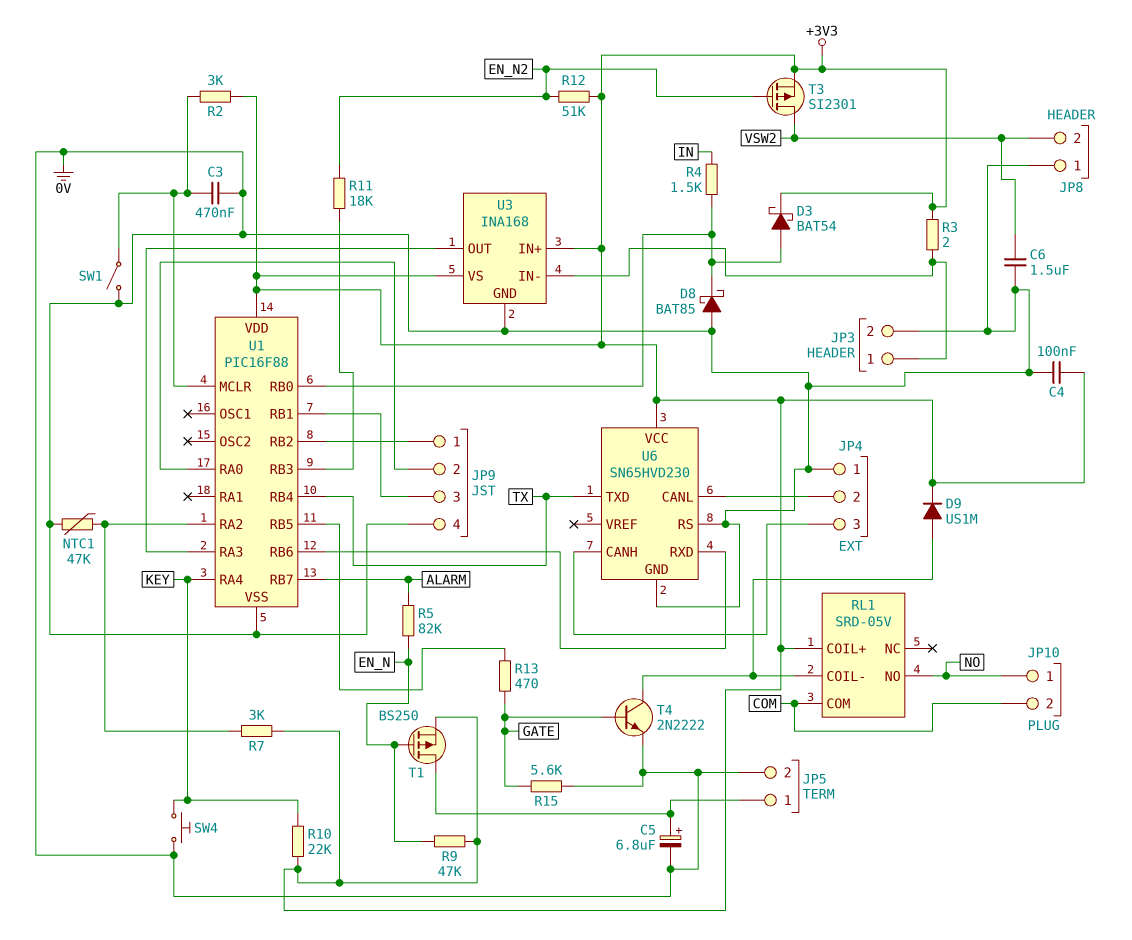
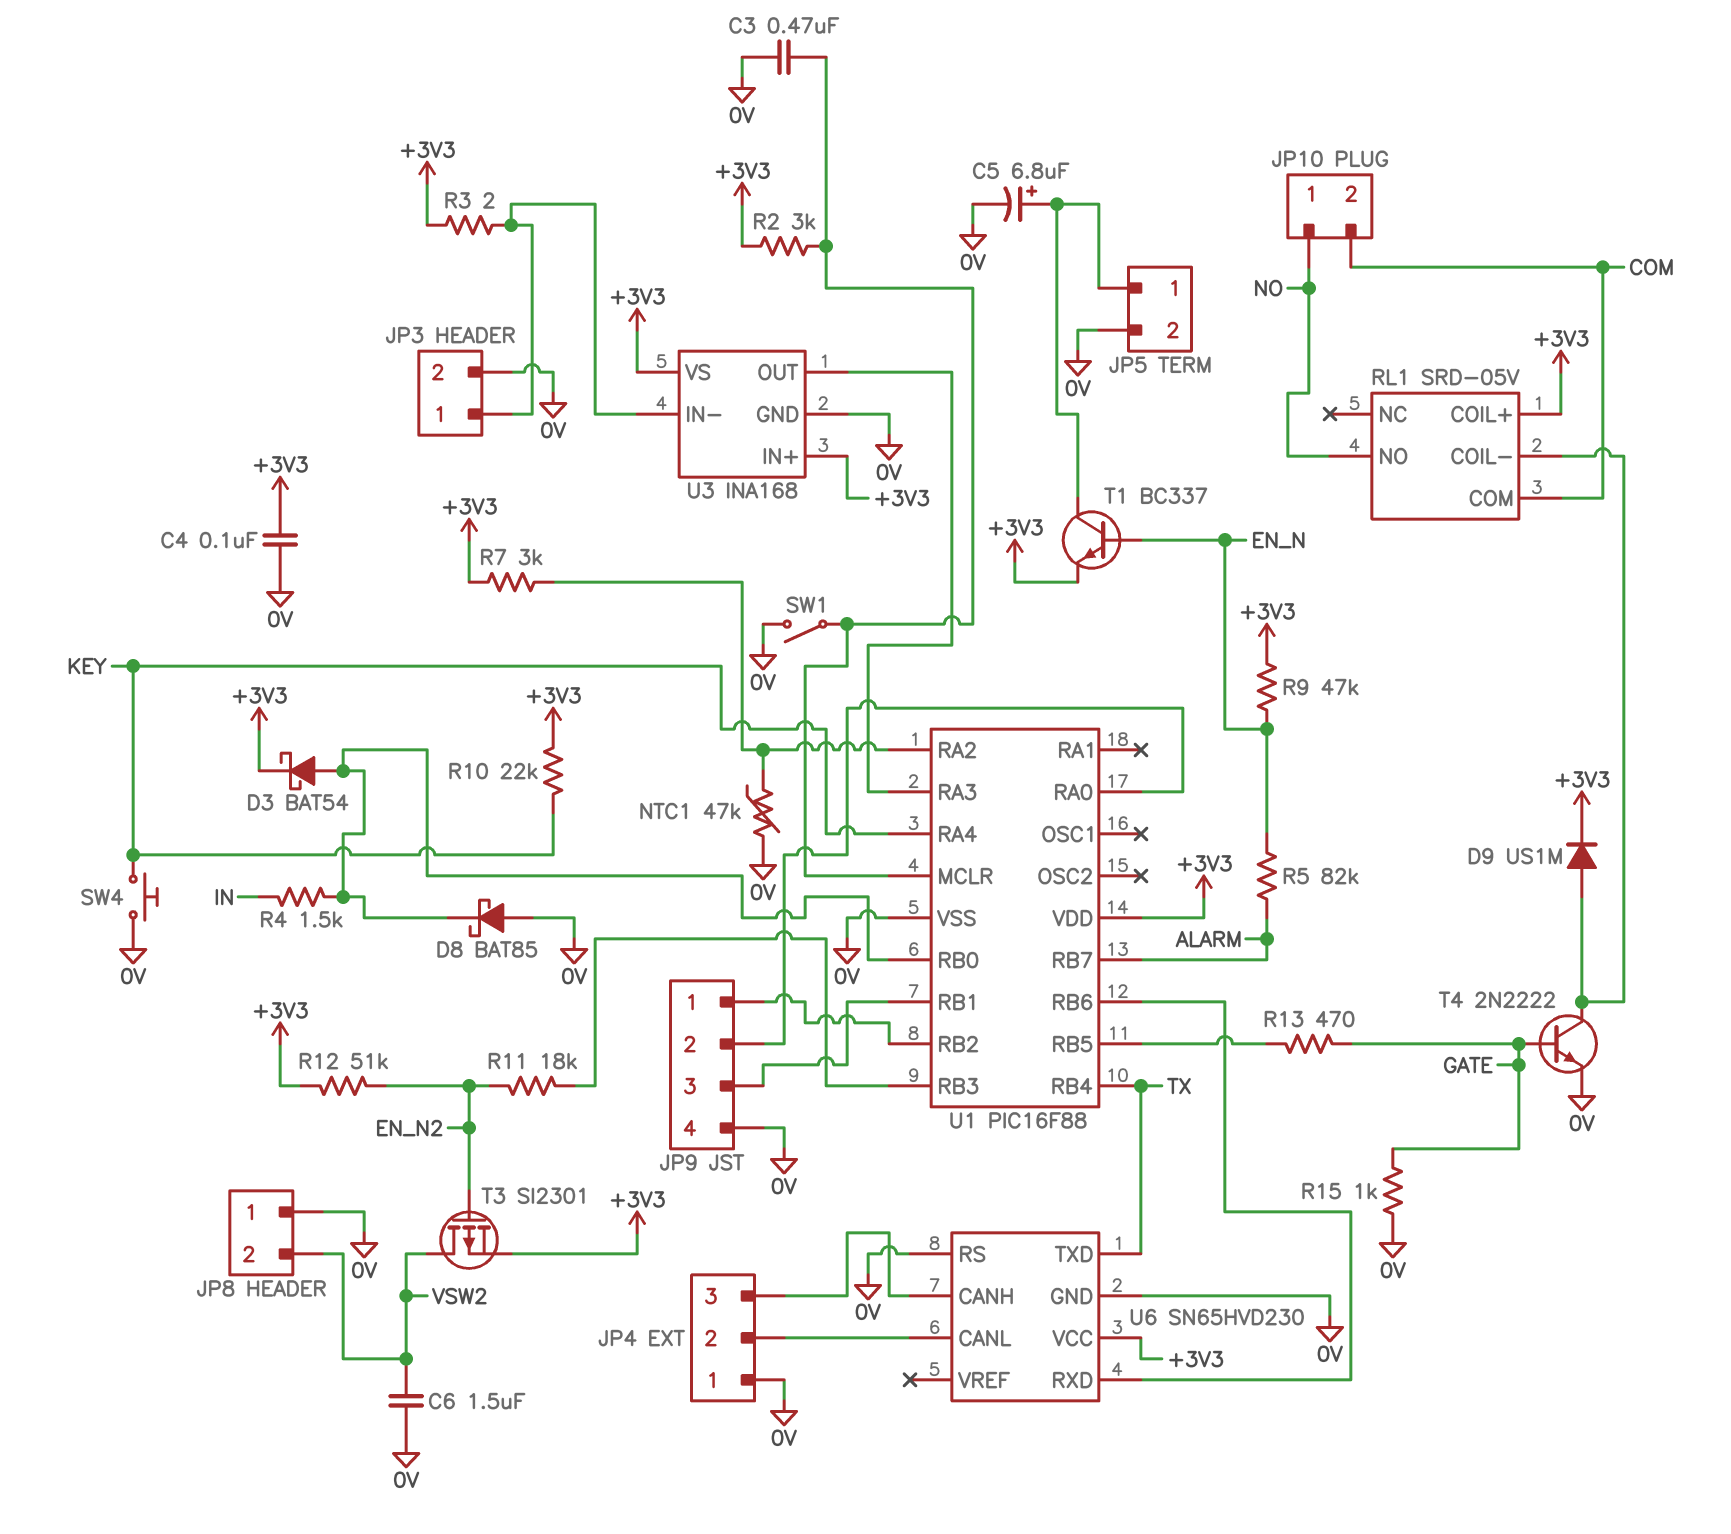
R15: 5.6k (0V, GATE) -> 1k (0V, GATE)
T1: PMOS BS250 (G EN_N, D JP5/1, S +3V3) -> NPN BC337 (B EN_N, C JP5/1, E +3V3)

